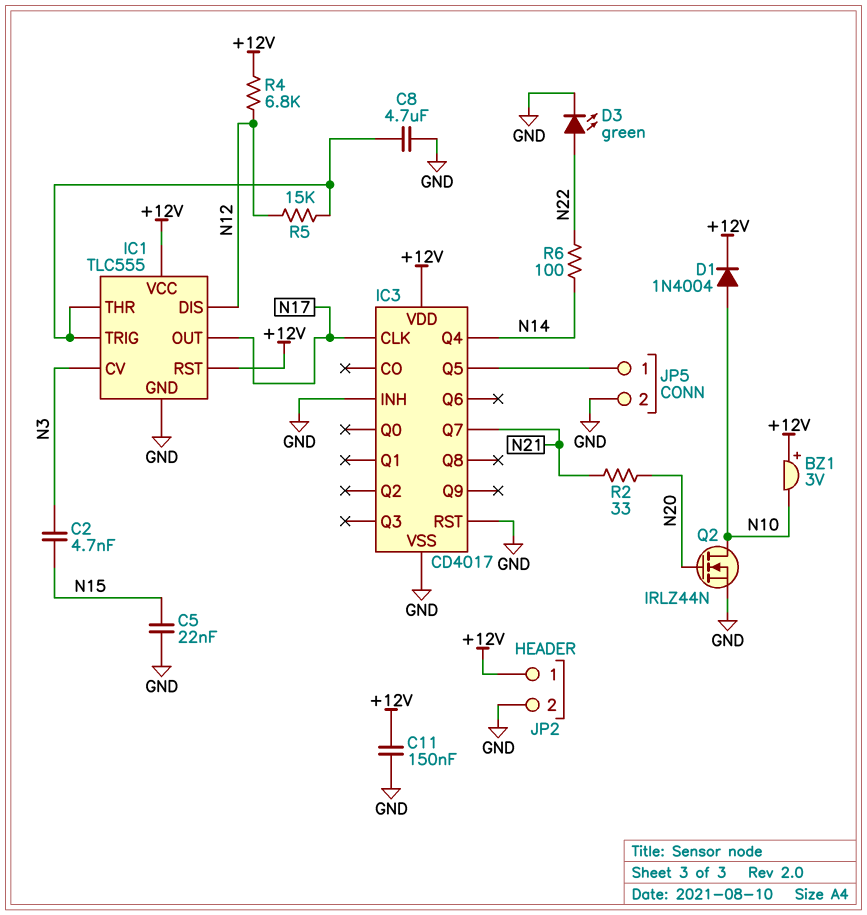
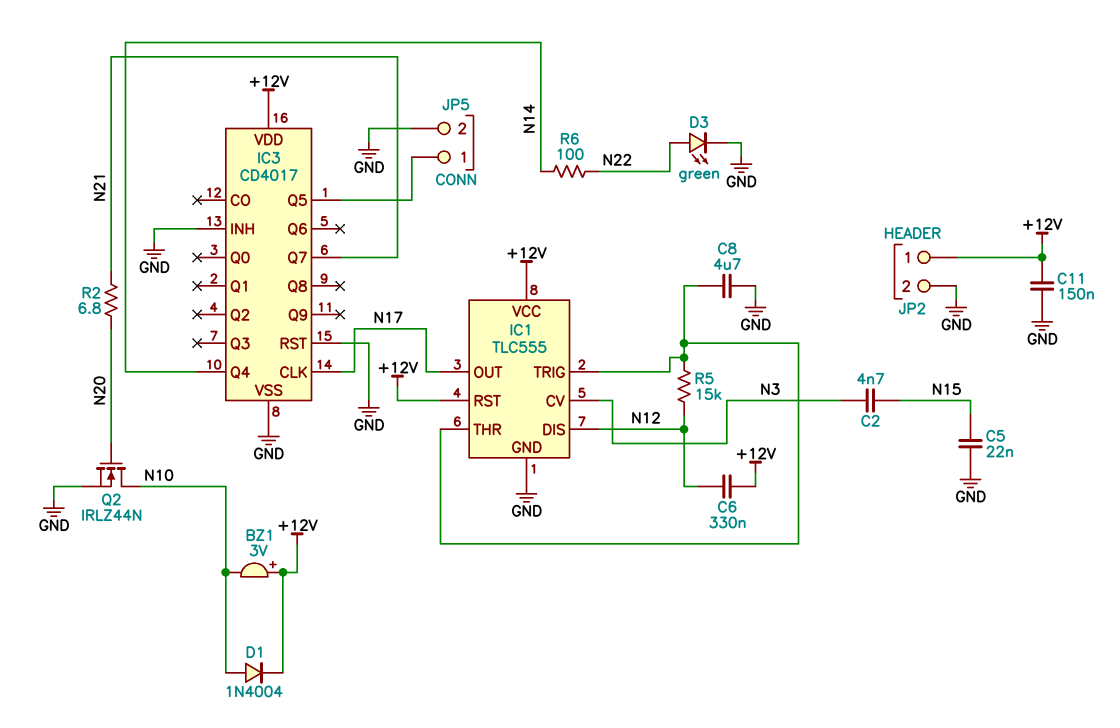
C6: none -> 330nF (+12V, N12)
R2: 33 (N20, N21) -> 6.8 (N20, N21)
R4: 6.8k (+12V, N12) -> none

